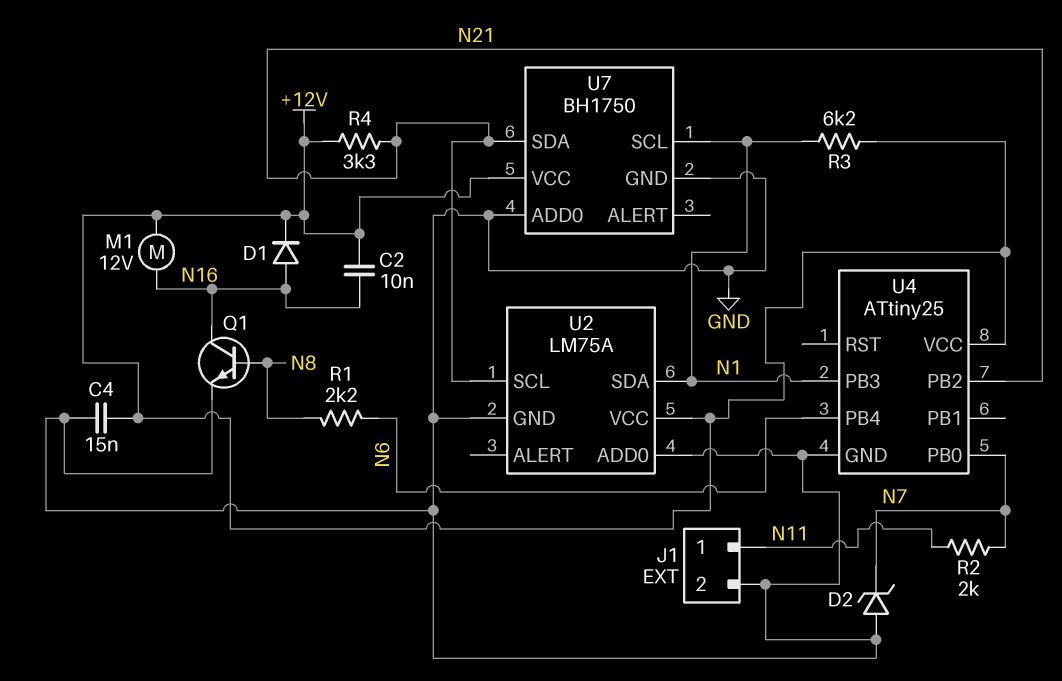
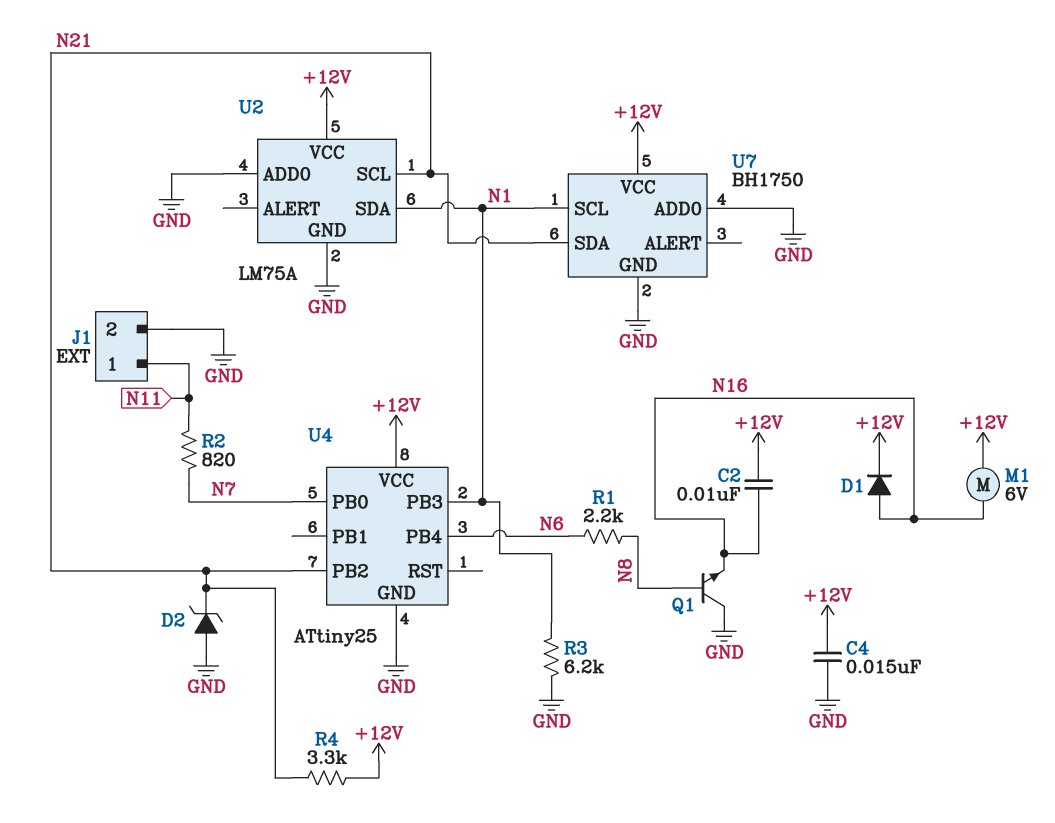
D2: zener (A GND, K N7) -> zener (A GND, K N21)
M1: motor 12V (+12V, N16) -> motor 6V (+12V, N16)
Q1: NPN (B N8, C N16, E GND) -> NPN (B N8, C GND, E N16)
R2: 2k (N7, N11) -> 820 (N7, N11)
R3: 6.2k (+12V, N1) -> 6.2k (GND, N1)

